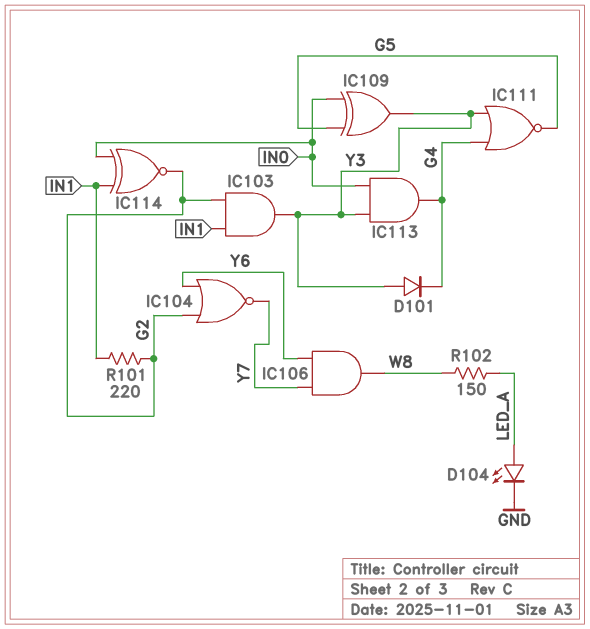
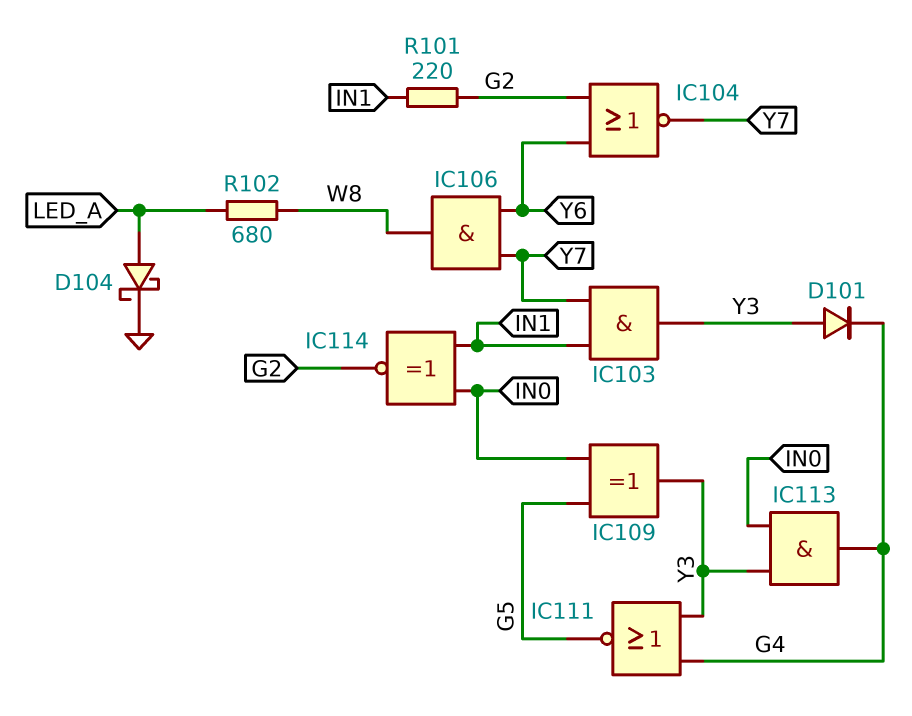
D104: LED (A LED_A, K GND) -> schottky (A LED_A, K GND)
IC103: AND (in G2, in IN1, out Y3) -> AND (in IN1, in Y7, out Y3)
R102: 150 (LED_A, W8) -> 680 (LED_A, W8)

